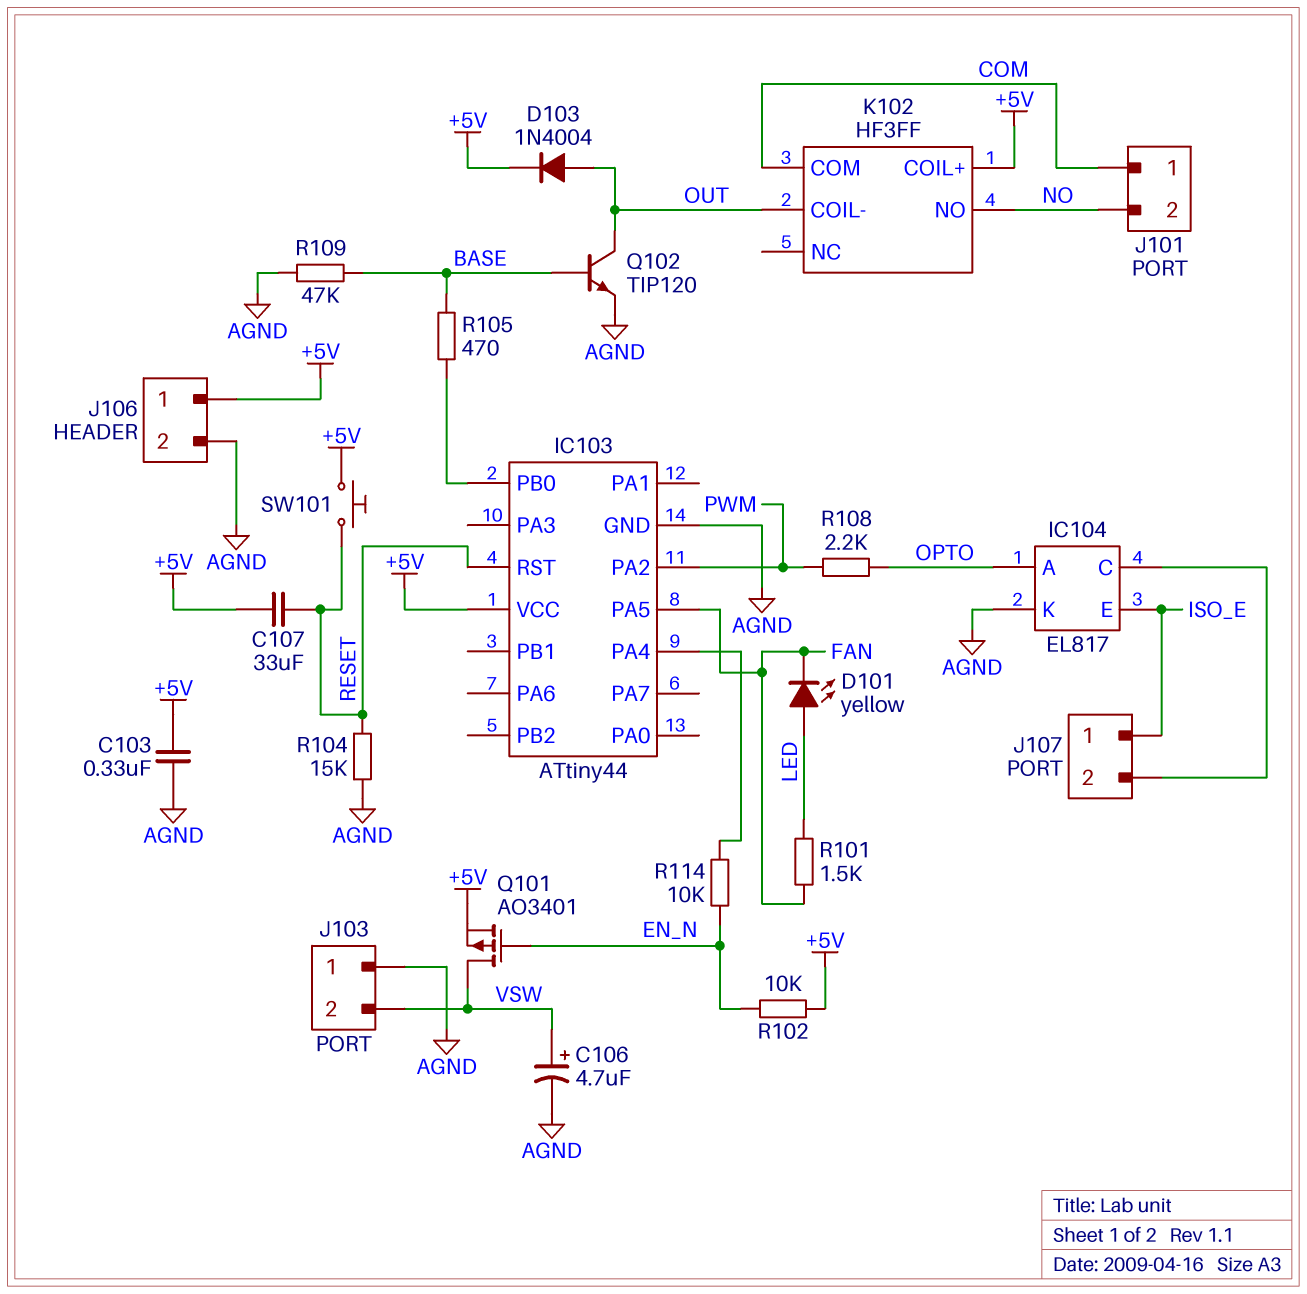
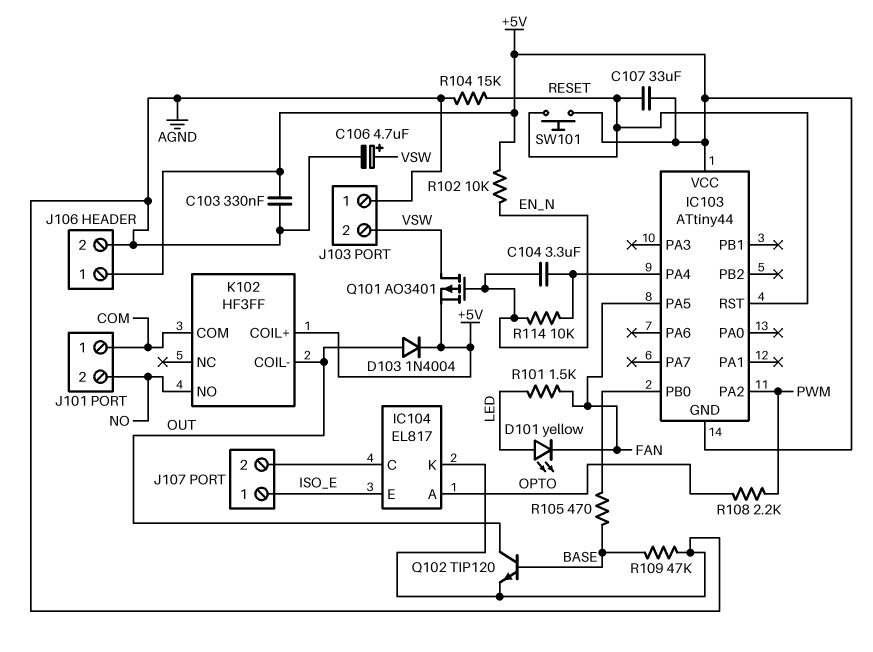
C104: none -> 3.3uF (EN_N, IC103/PA4)
IC103 pin GND: AGND -> +5V

